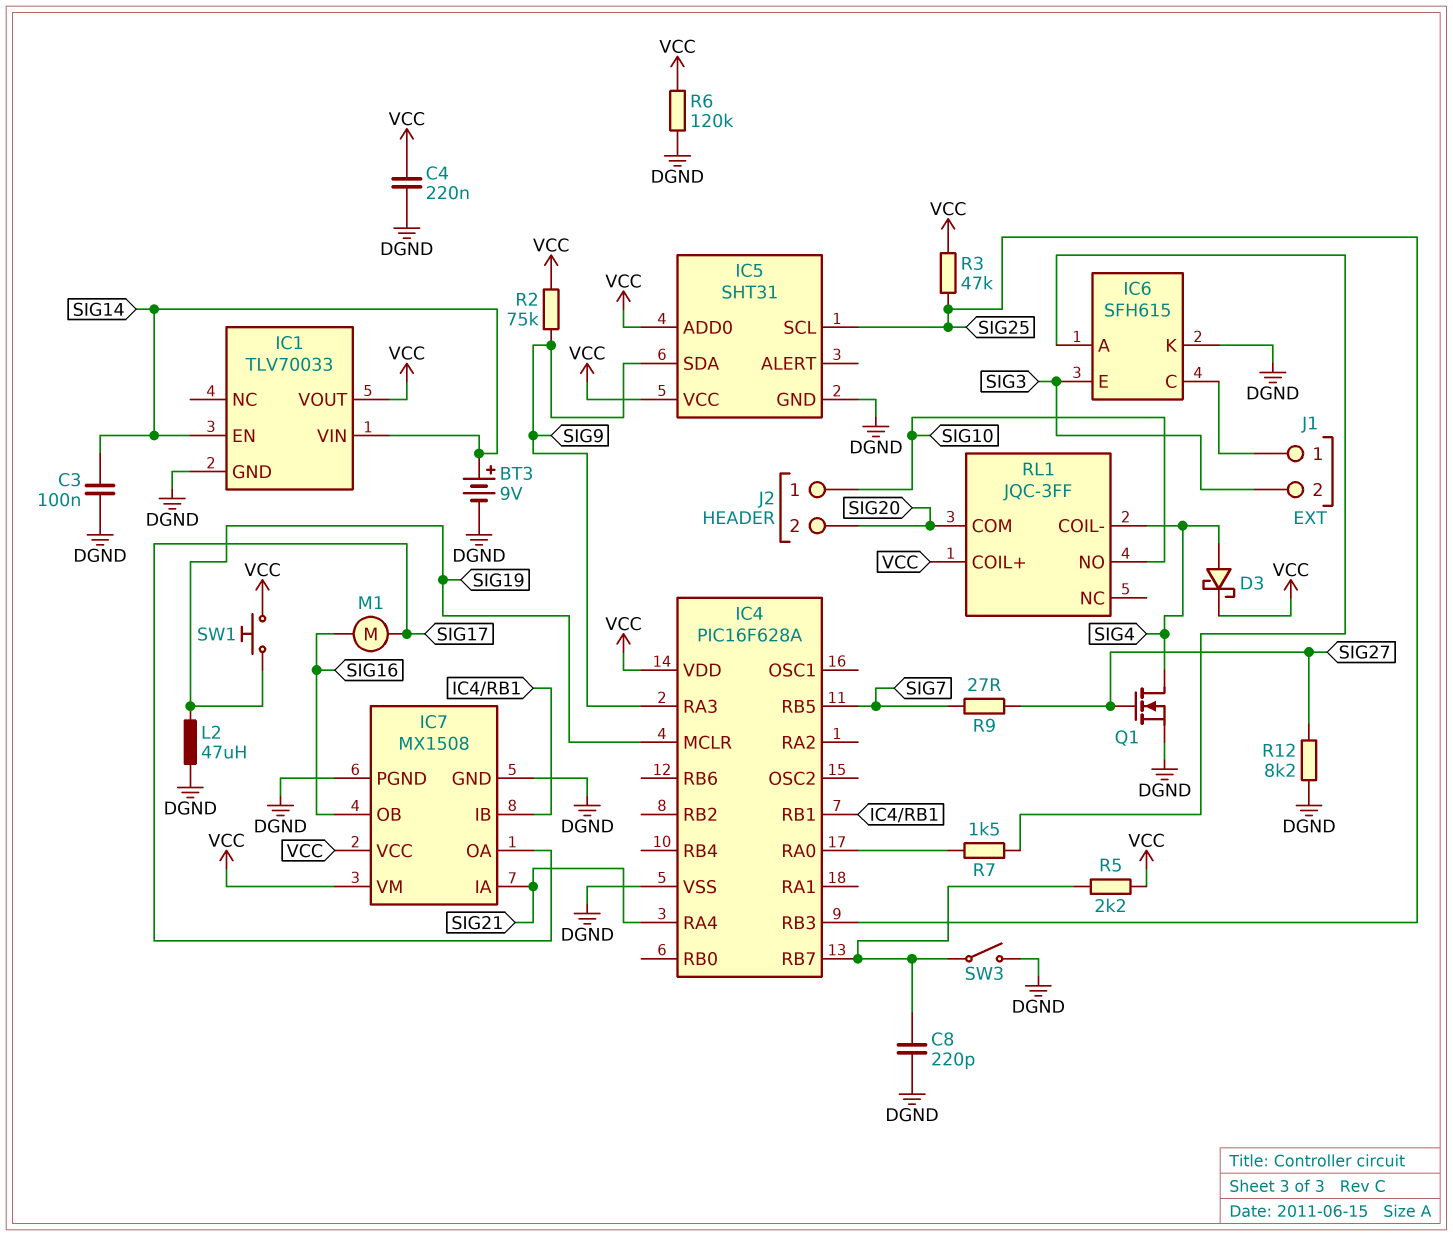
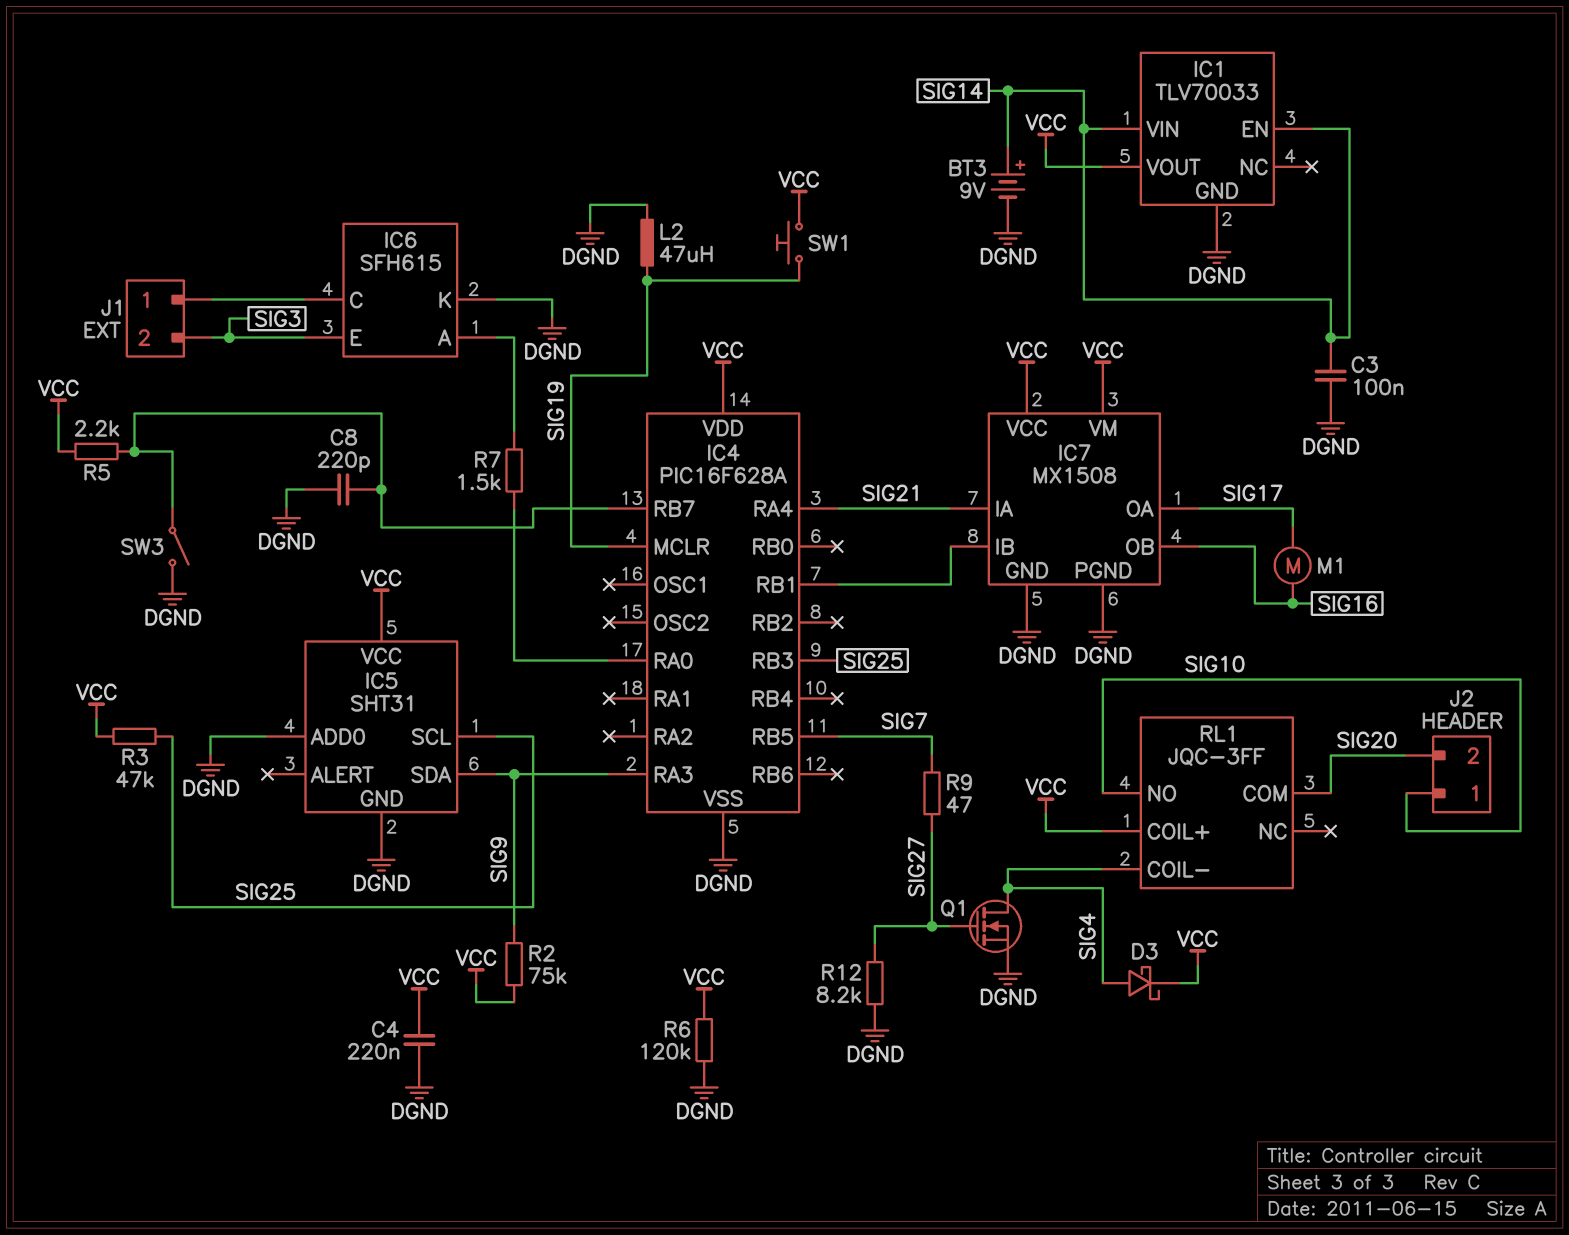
IC5 pin ADD0: VCC -> DGND
R9: 27 (SIG7, SIG27) -> 47 (SIG7, SIG27)

